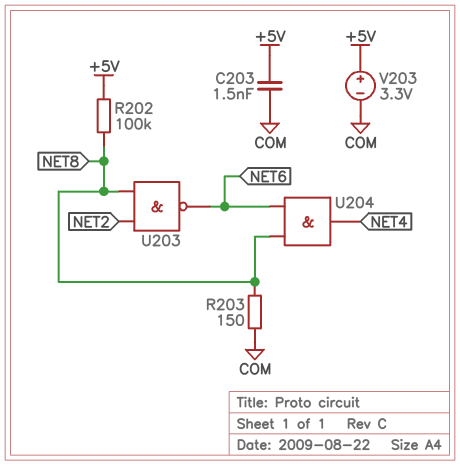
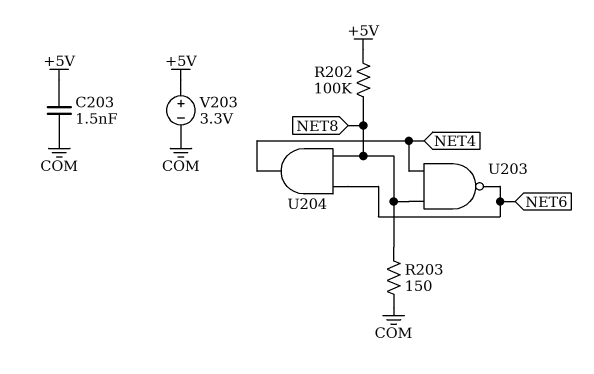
U203: NAND (in NET2, in NET8, out NET6) -> NAND (in NET4, in NET8, out NET6)

